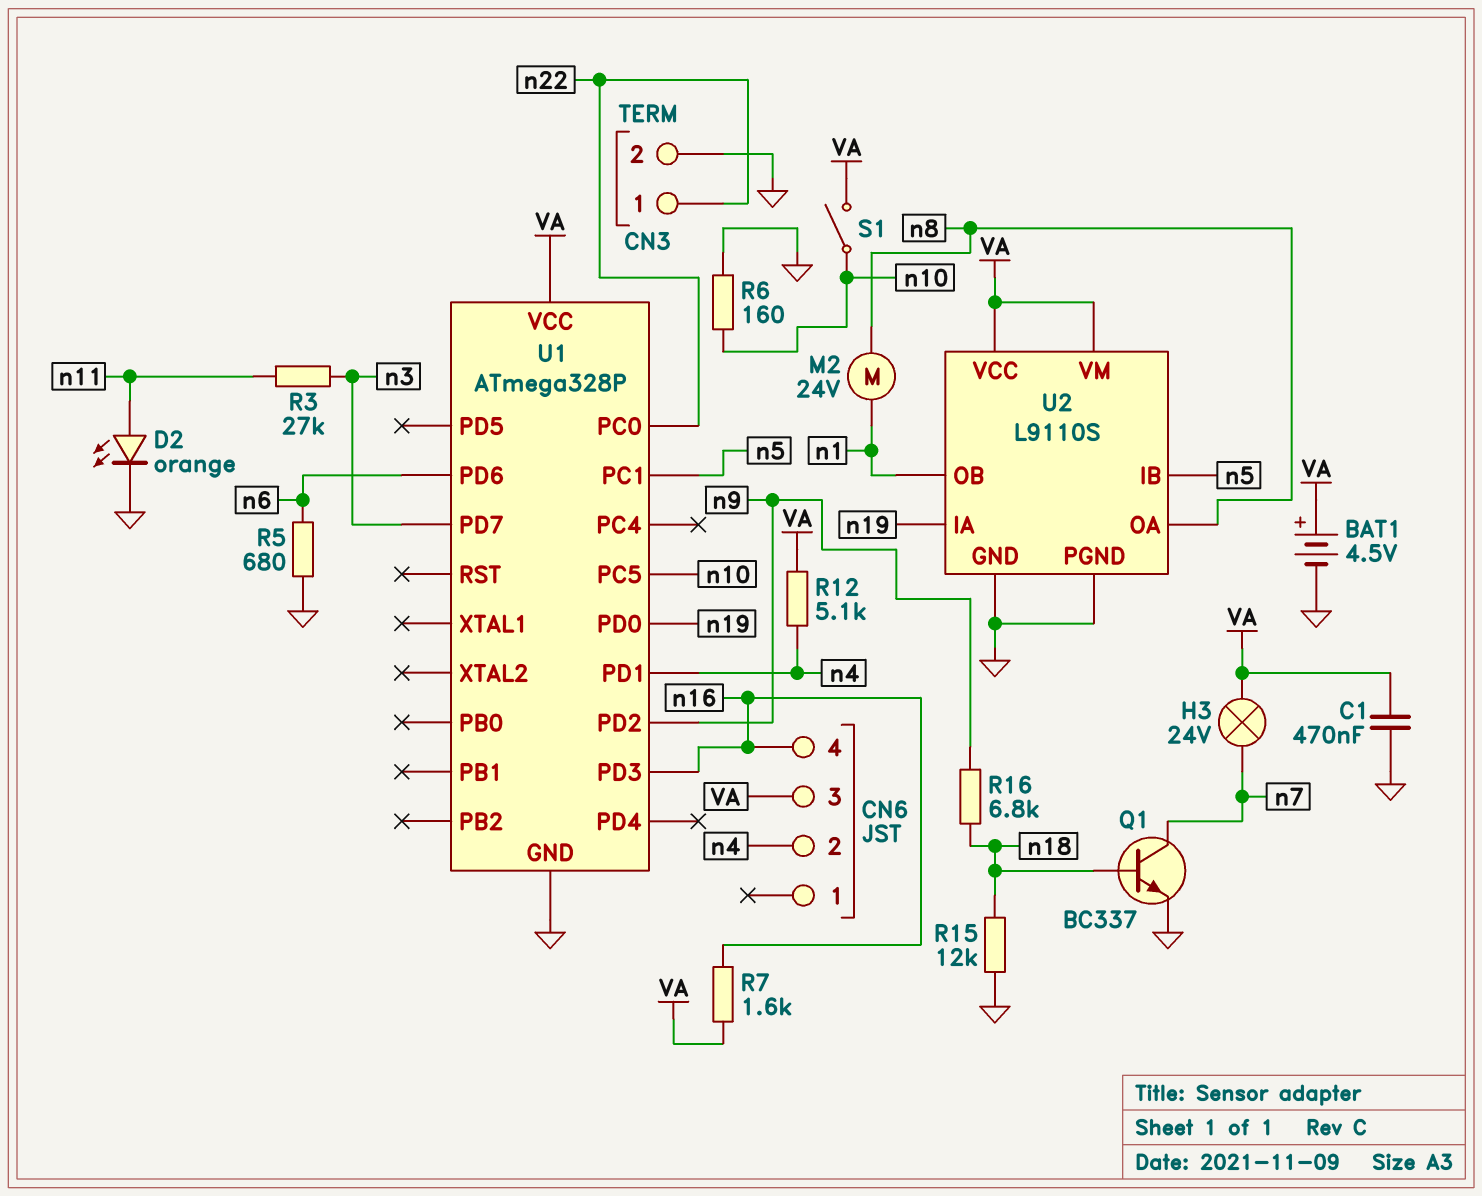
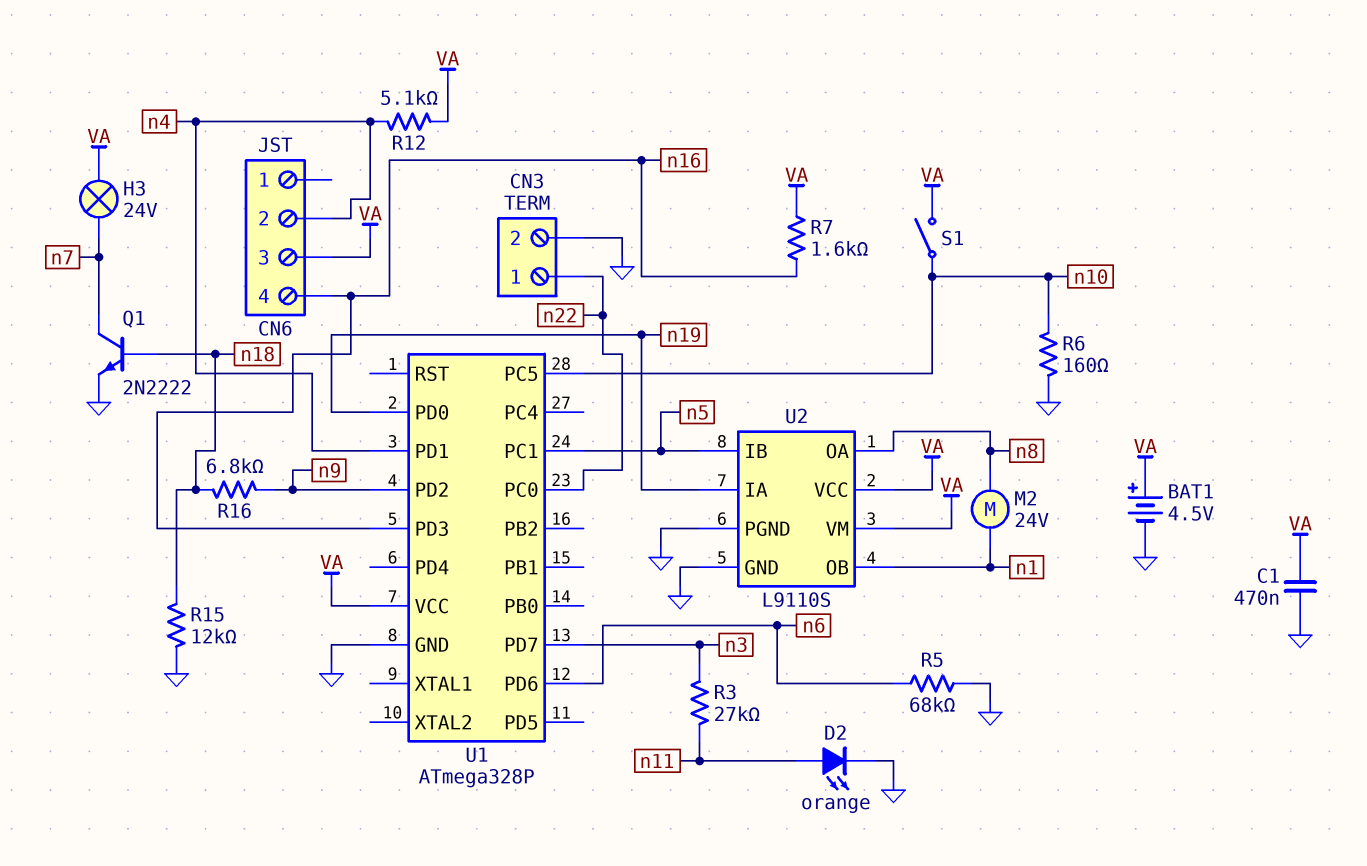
Q1: NPN BC337 (B n18, C n7, E GND) -> NPN 2N2222 (B n18, C n7, E GND)
R5: 680 (GND, n6) -> 68k (GND, n6)

